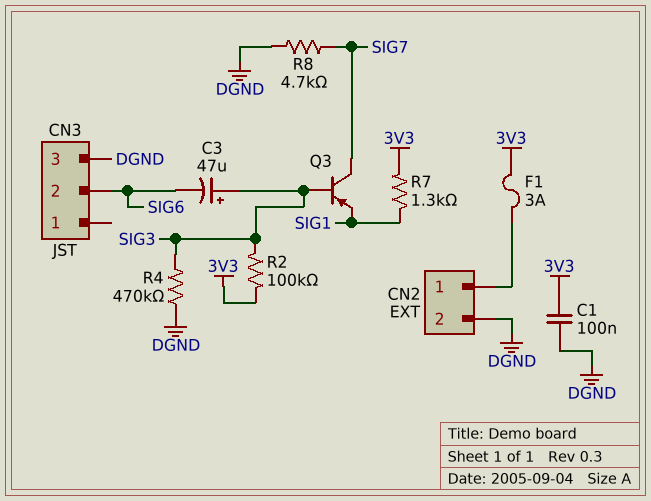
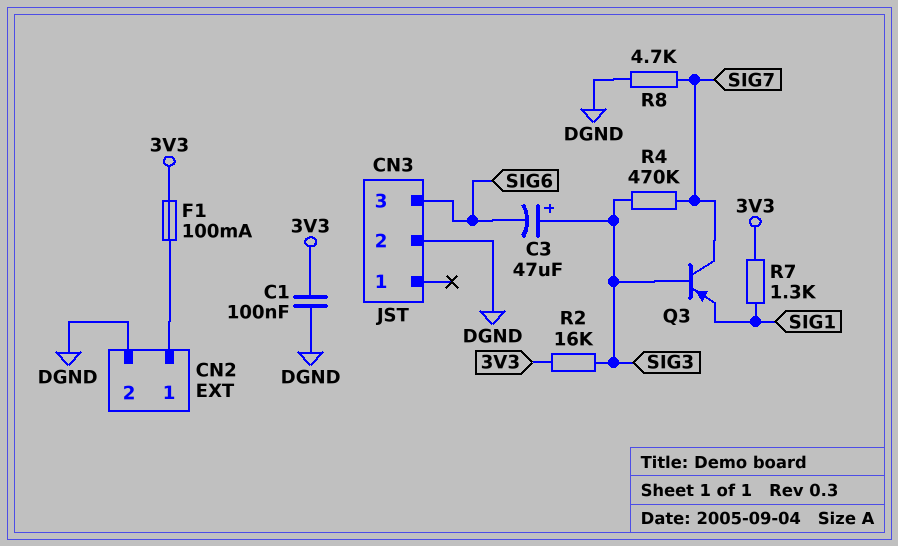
CN3 pin 2: SIG6 -> DGND
CN3 pin 3: DGND -> SIG6
F1: 3A (3V3, CN2/1) -> 100mA (3V3, CN2/1)
R2: 100k (3V3, SIG3) -> 16k (3V3, SIG3)
R4: 470k (DGND, SIG3) -> 470k (SIG3, SIG7)

